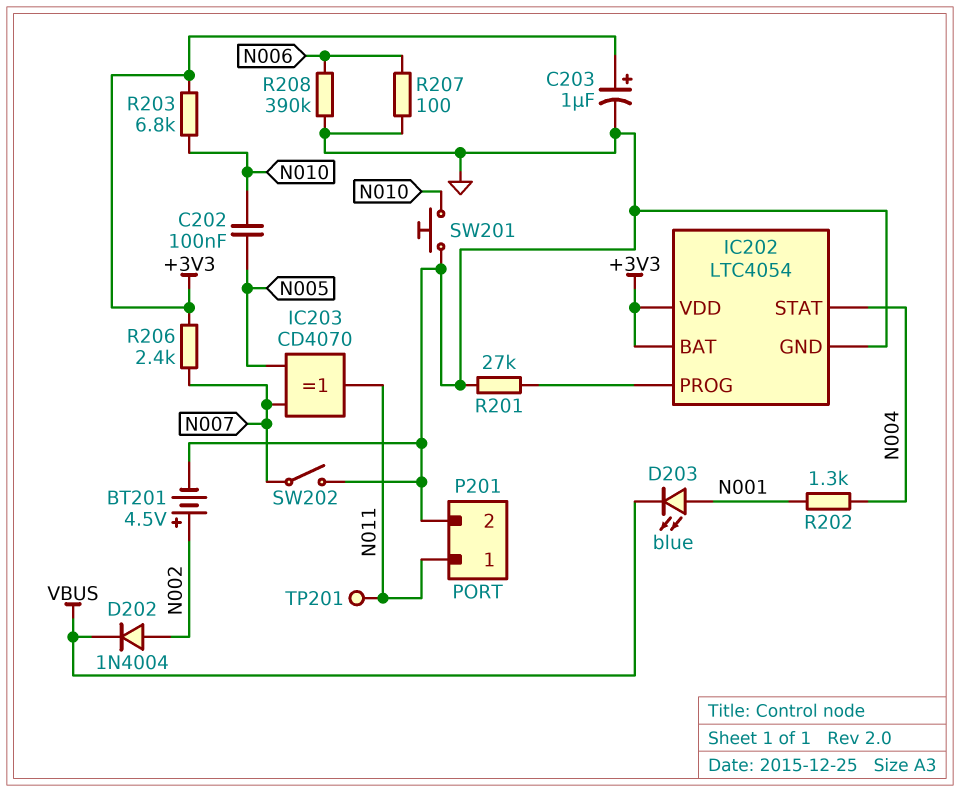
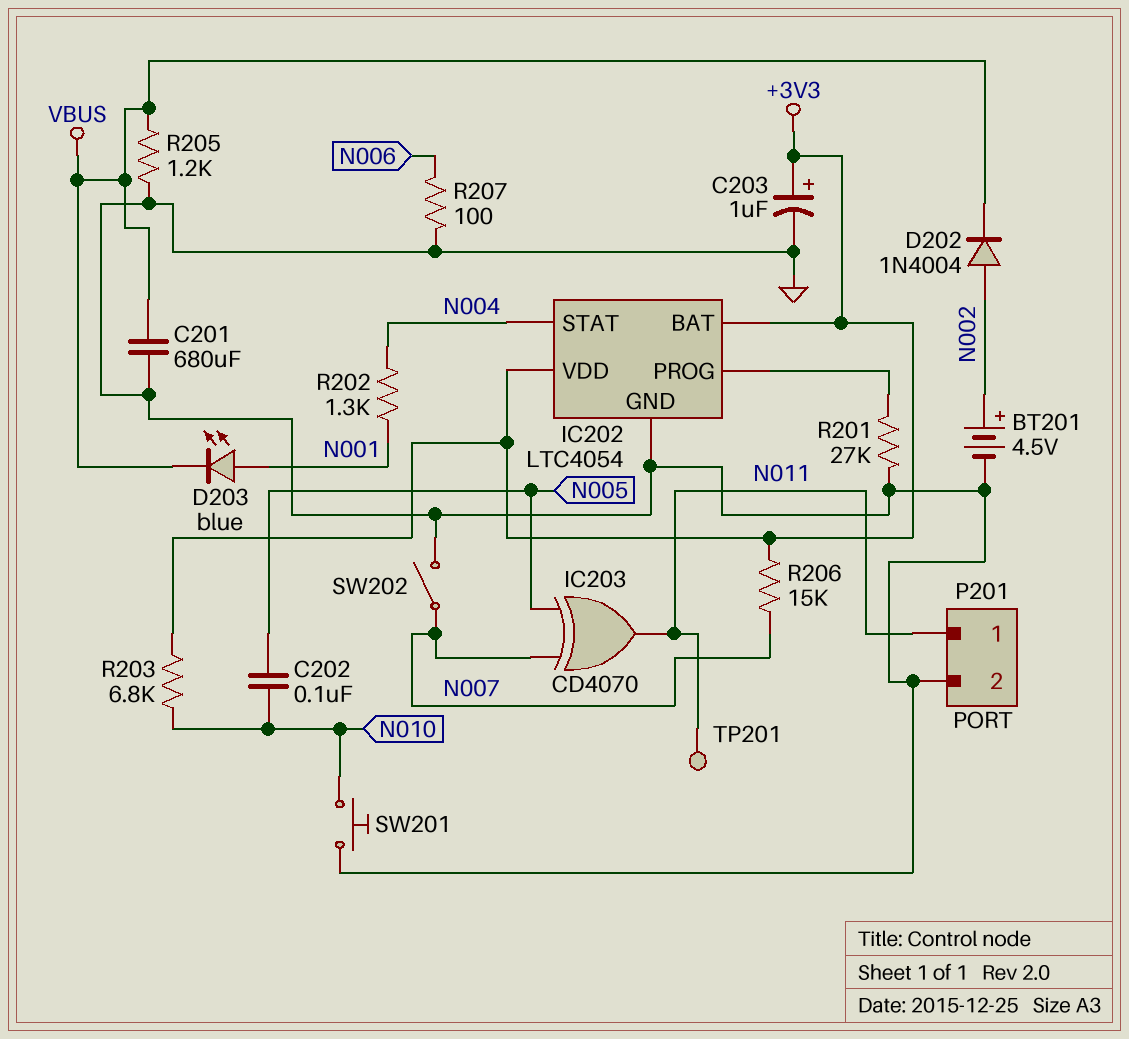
C201: none -> 680uF (GND, VBUS)
R205: none -> 1.2k (GND, VBUS)
R206: 2.4k (+3V3, N007) -> 15k (+3V3, N007)
R208: 390k (GND, N006) -> none

